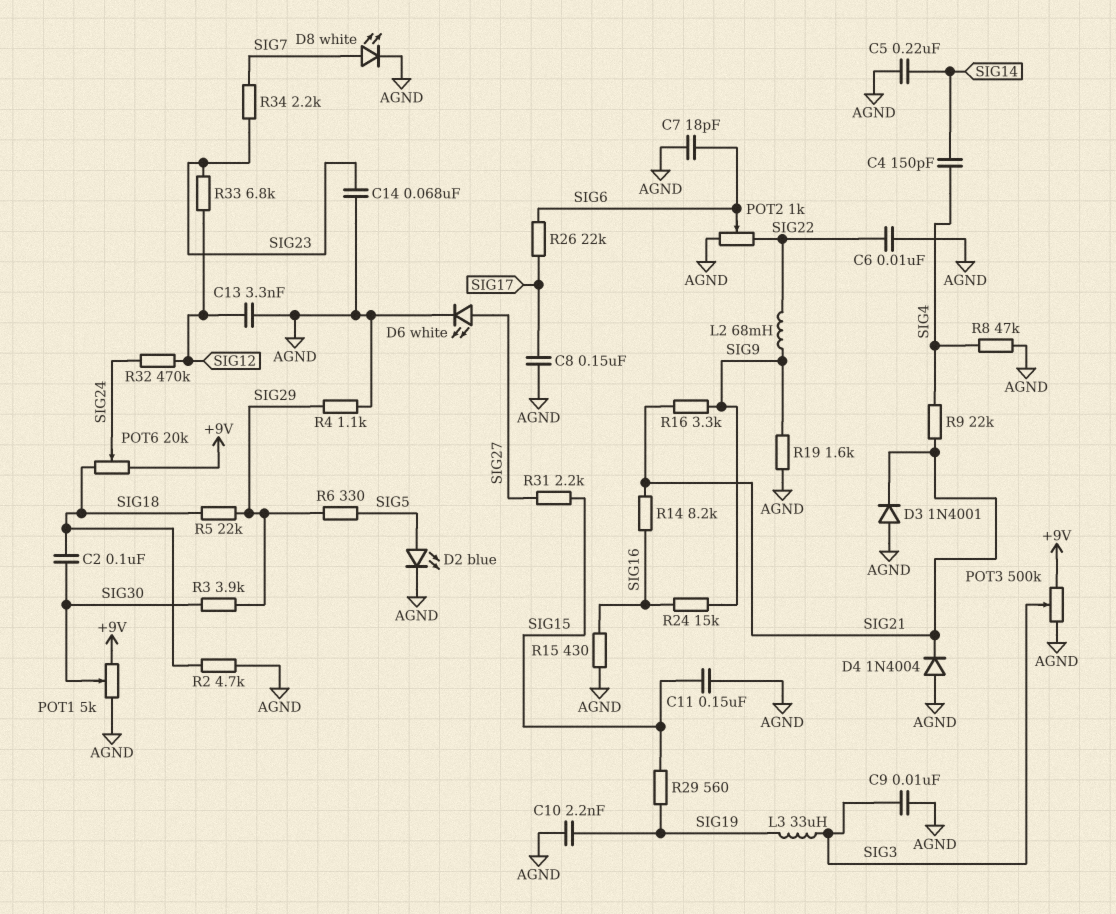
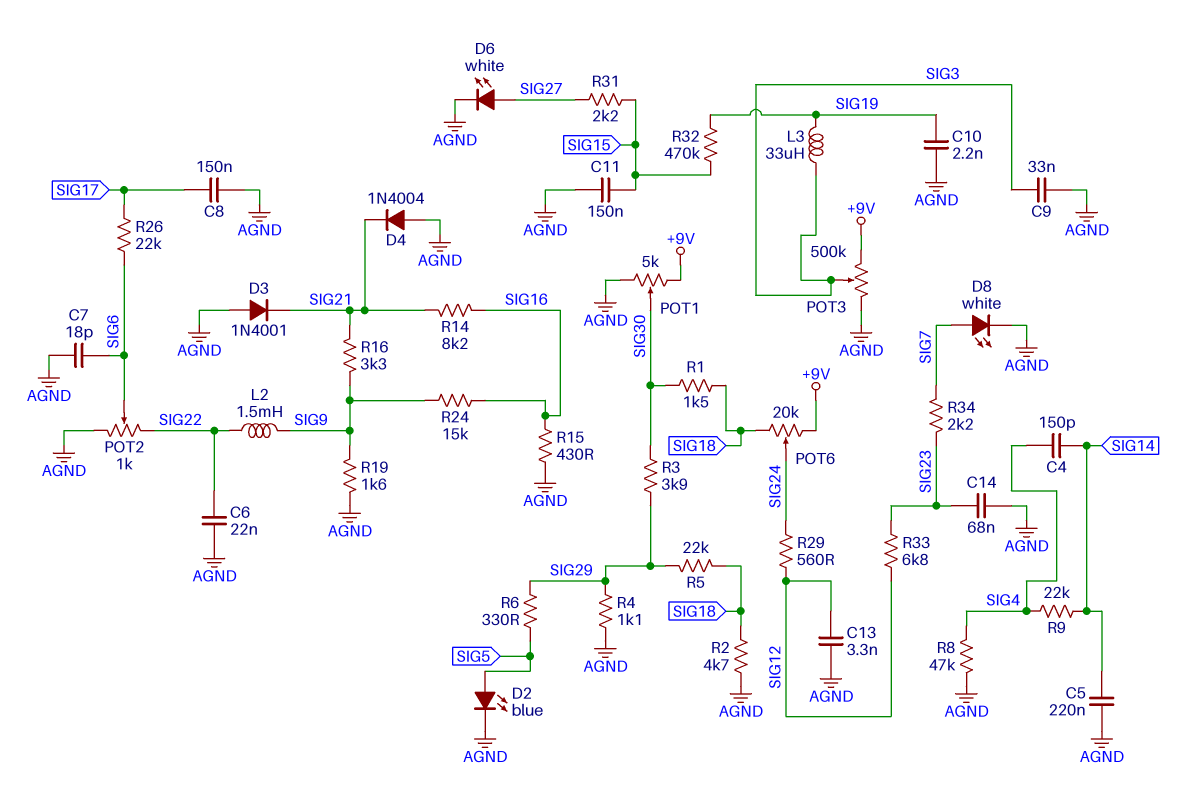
C2: 100nF (SIG18, SIG30) -> none
C6: 10nF (AGND, SIG22) -> 22nF (AGND, SIG22)
C9: 10nF (AGND, SIG3) -> 33nF (AGND, SIG3)
L2: 68mH (SIG9, SIG22) -> 1.5mH (SIG9, SIG22)
R1: none -> 1.5k (SIG18, SIG30)
R9: 22k (SIG4, SIG21) -> 22k (SIG4, SIG14)
R29: 560 (SIG15, SIG19) -> 560 (SIG12, SIG24)
R32: 470k (SIG12, SIG24) -> 470k (SIG15, SIG19)

